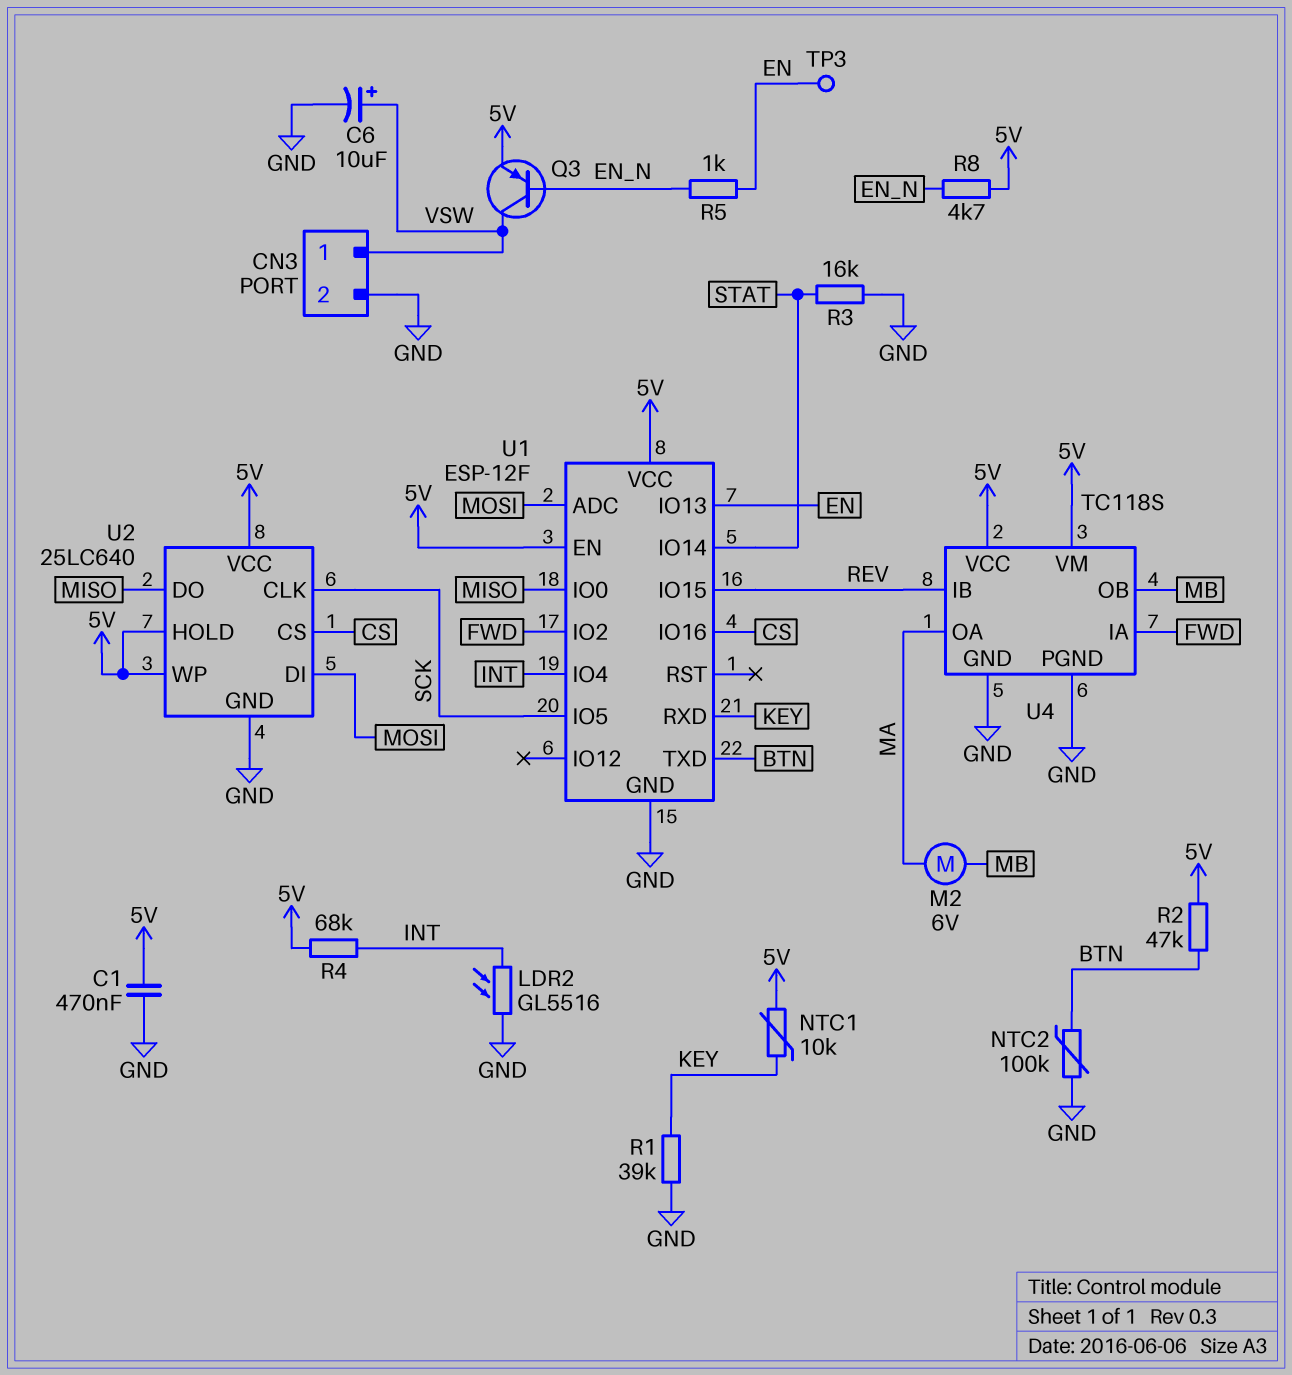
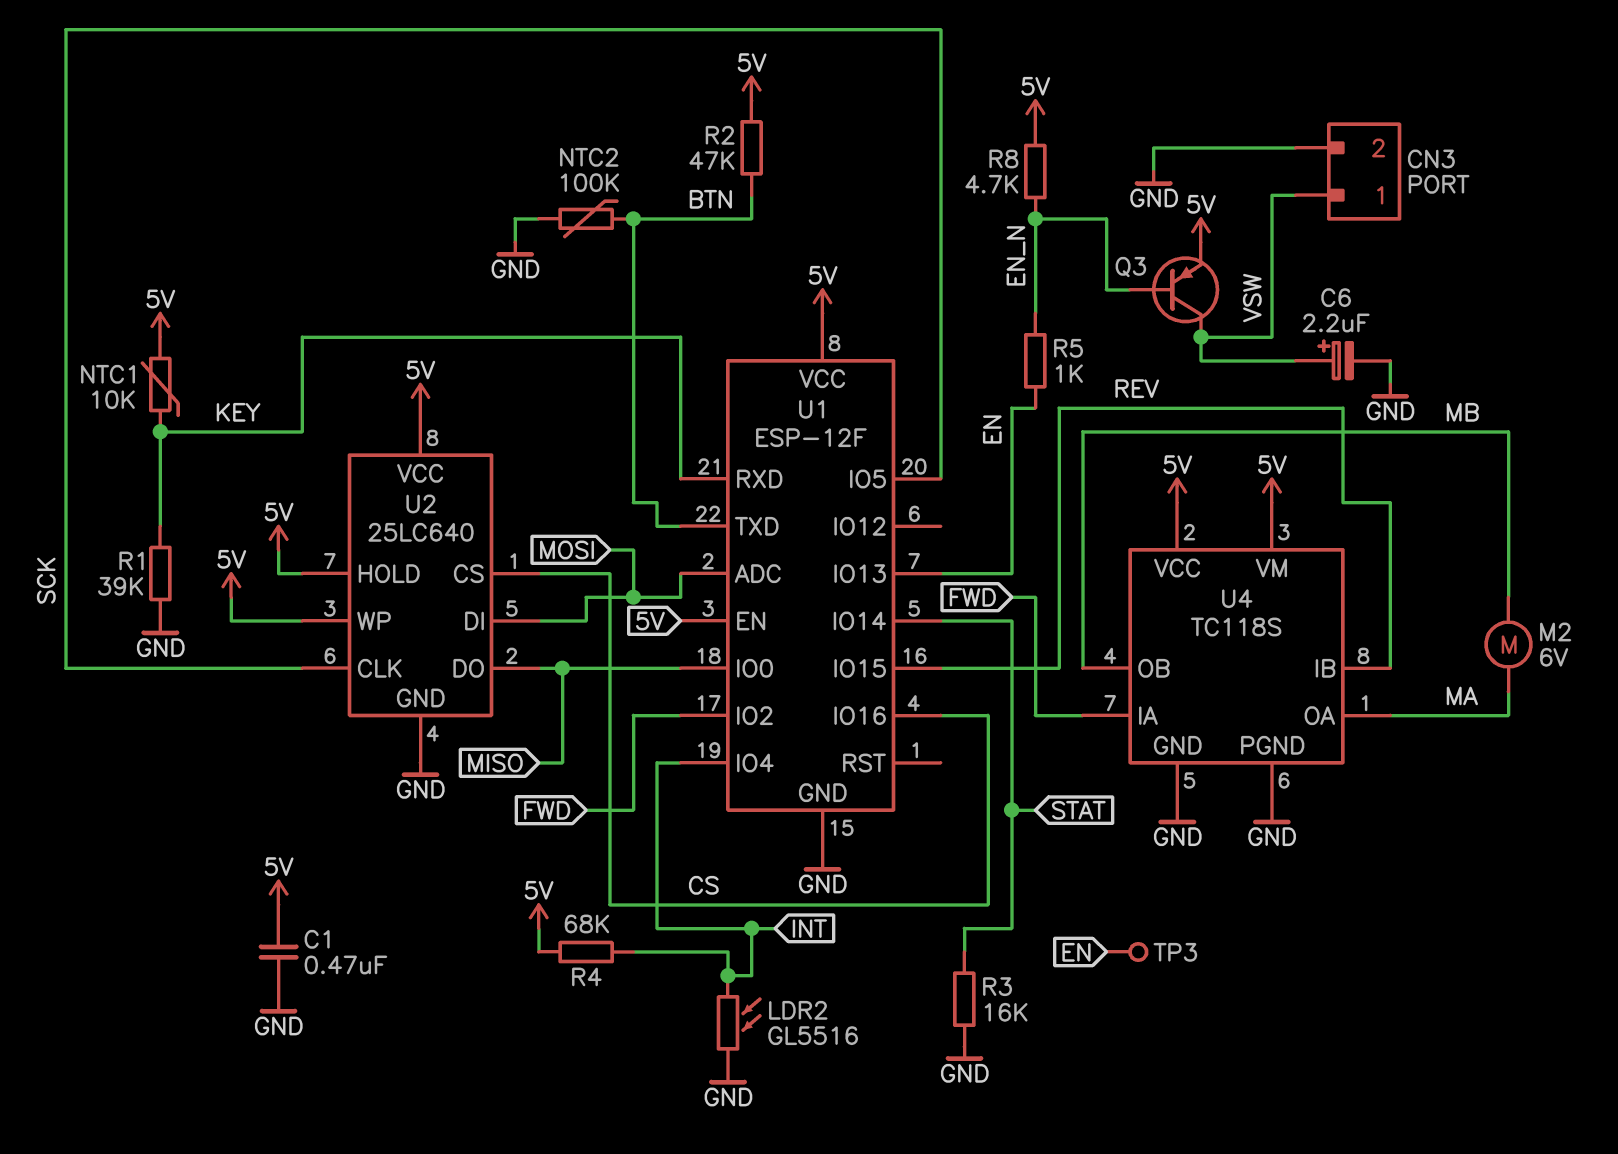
C6: 10uF (plus VSW, minus GND) -> 2.2uF (plus VSW, minus GND)

